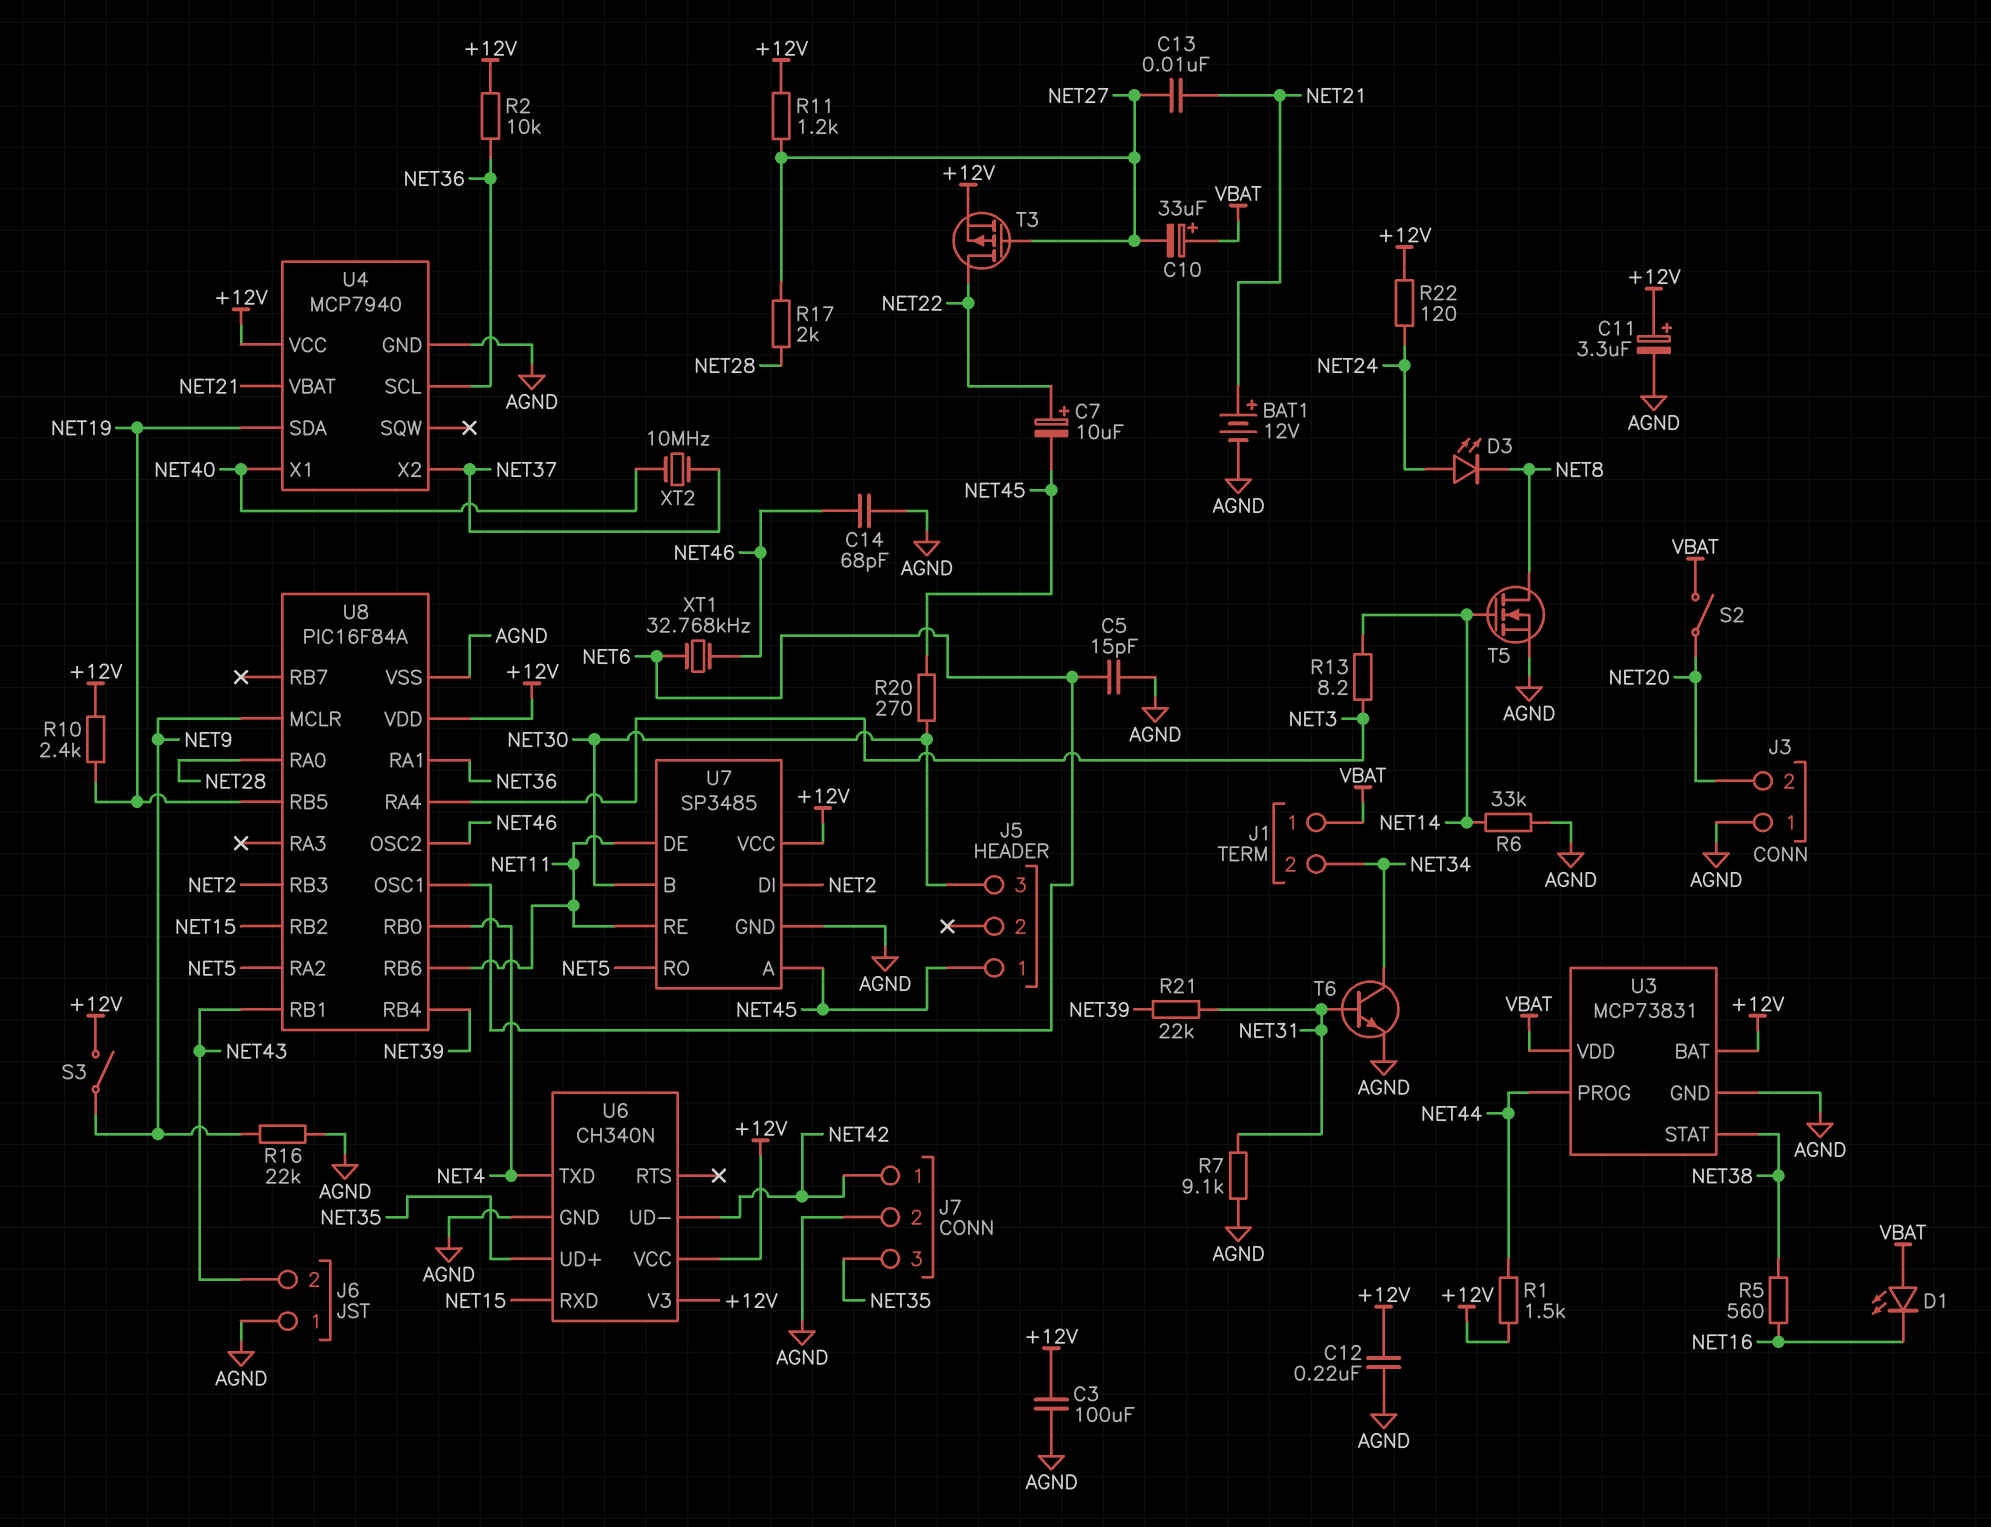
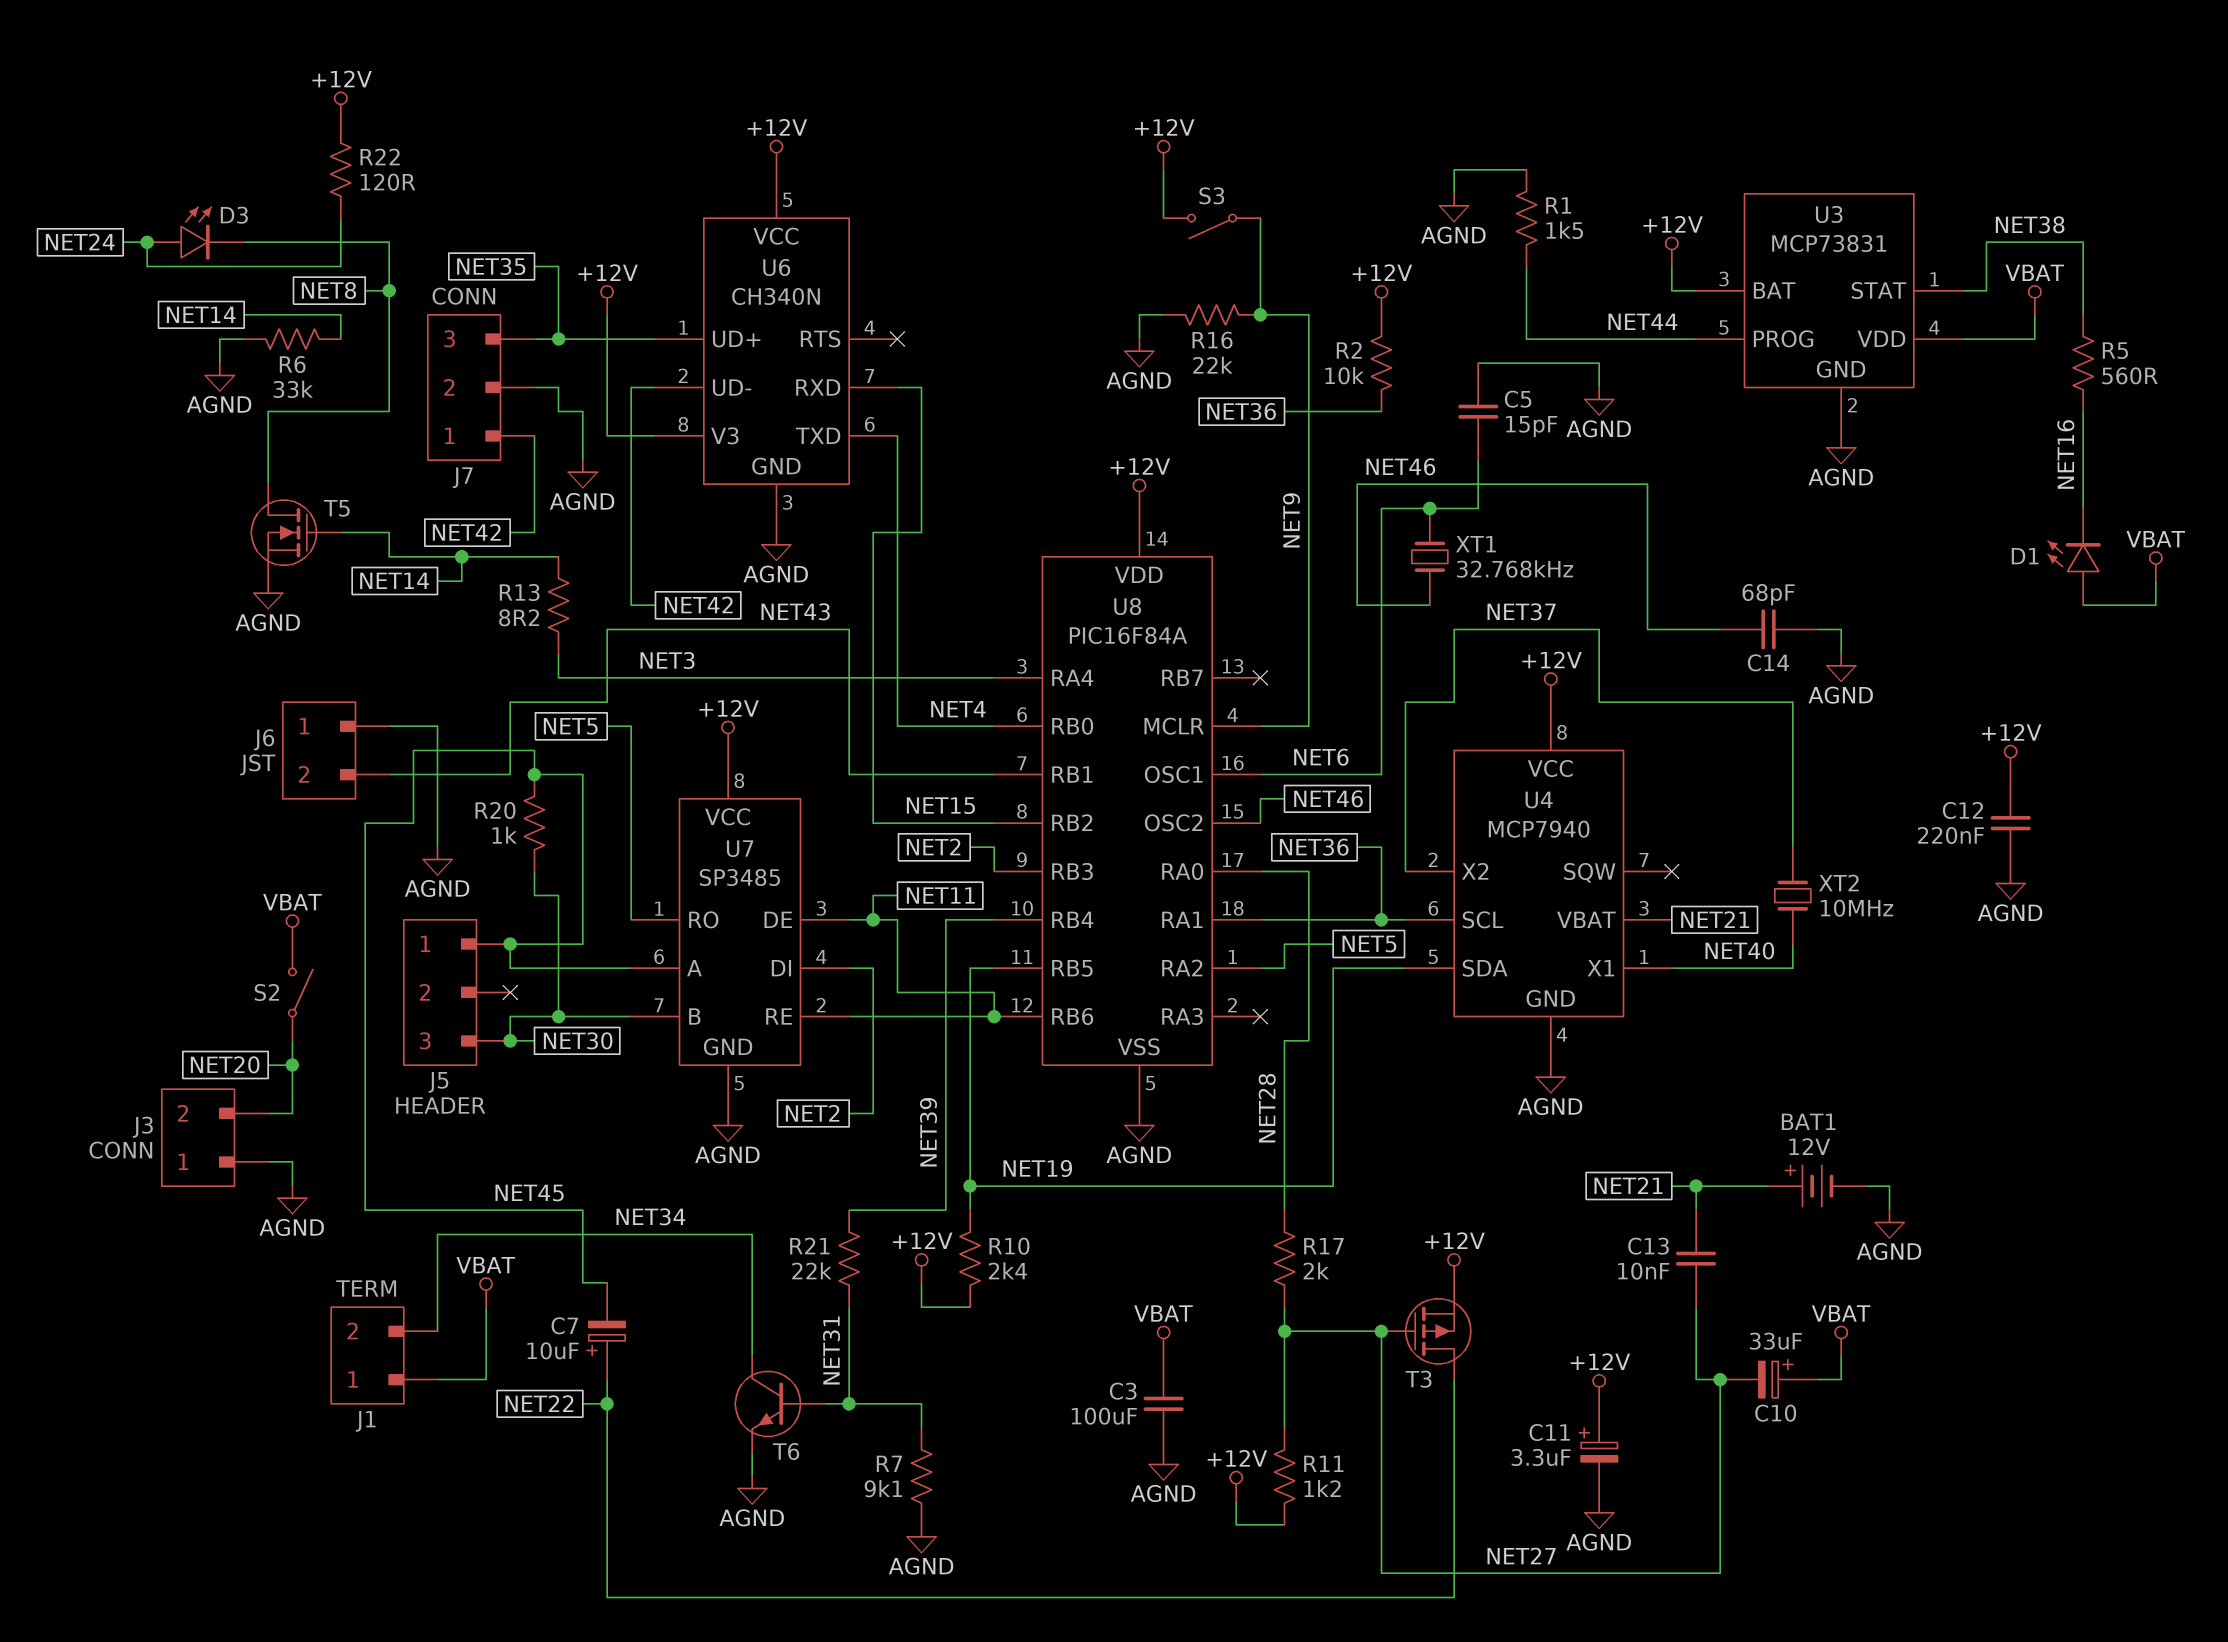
C3: 100uF (+12V, AGND) -> 100uF (AGND, VBAT)
R1: 1.5k (+12V, NET44) -> 1.5k (AGND, NET44)
R20: 270 (NET30, NET45) -> 1k (NET30, NET45)

